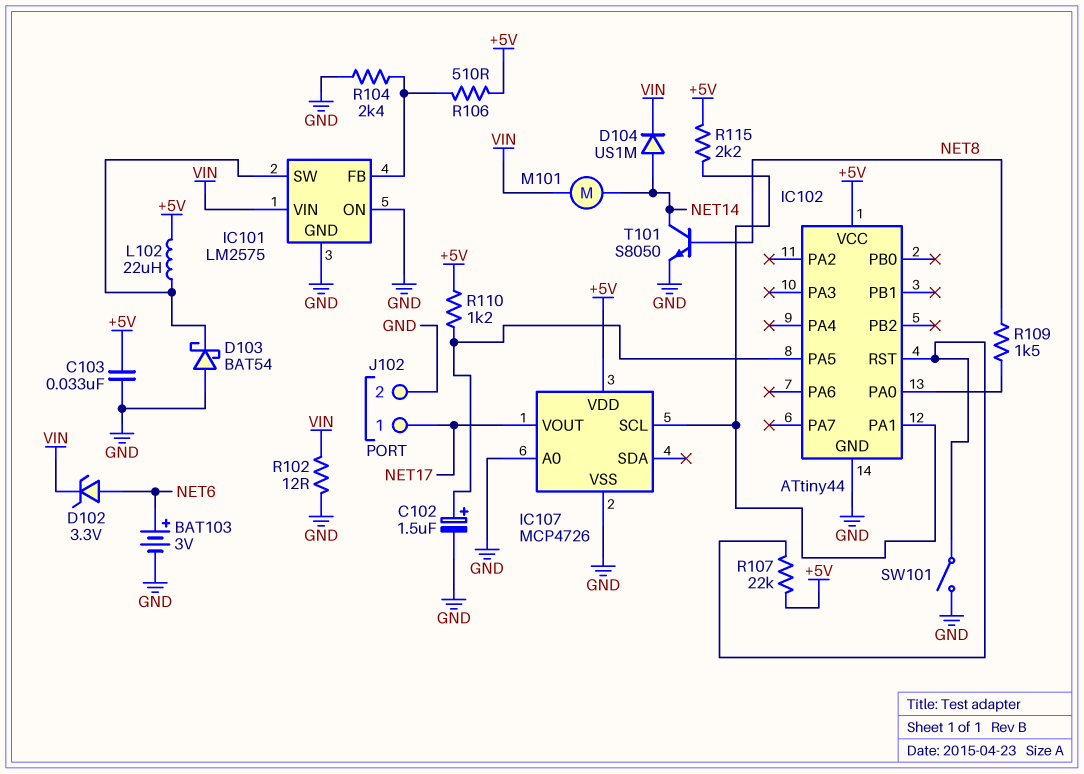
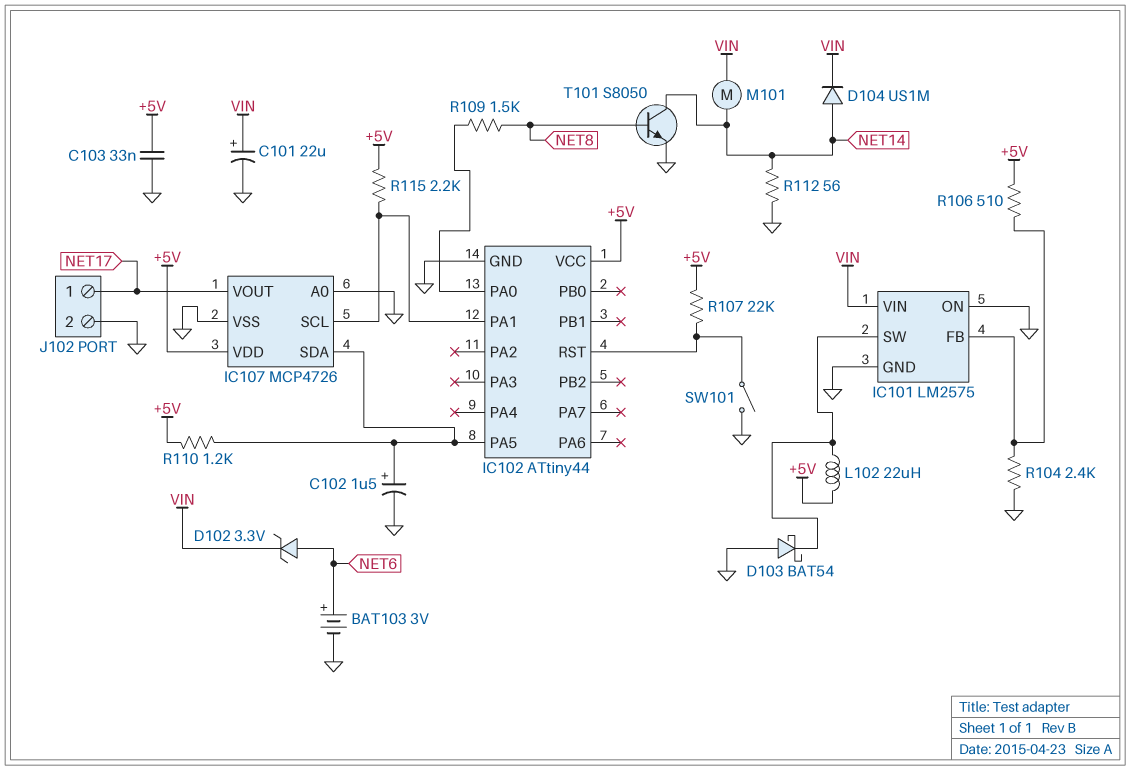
C101: none -> 22uF (plus VIN, minus GND)
IC107 pin SDA: none -> IC102/PA5
R102: 12 (GND, VIN) -> none
R112: none -> 56 (GND, NET14)

